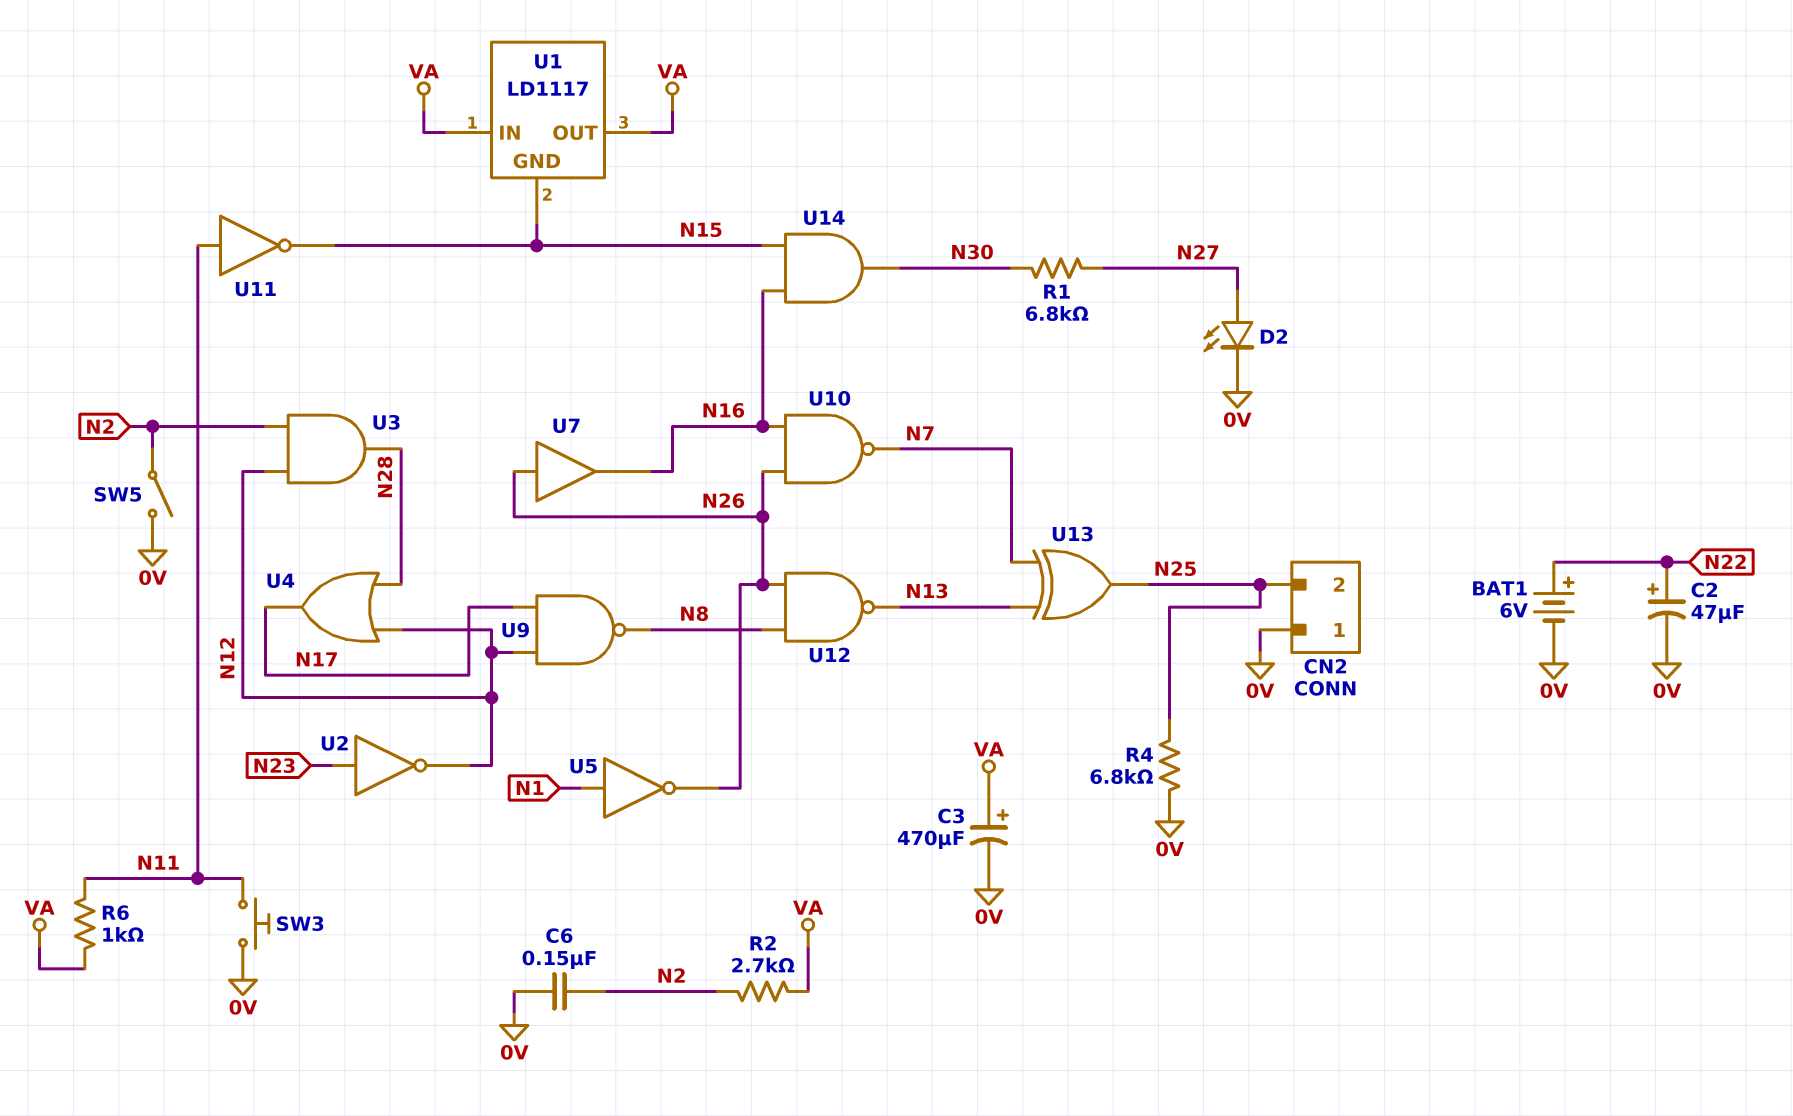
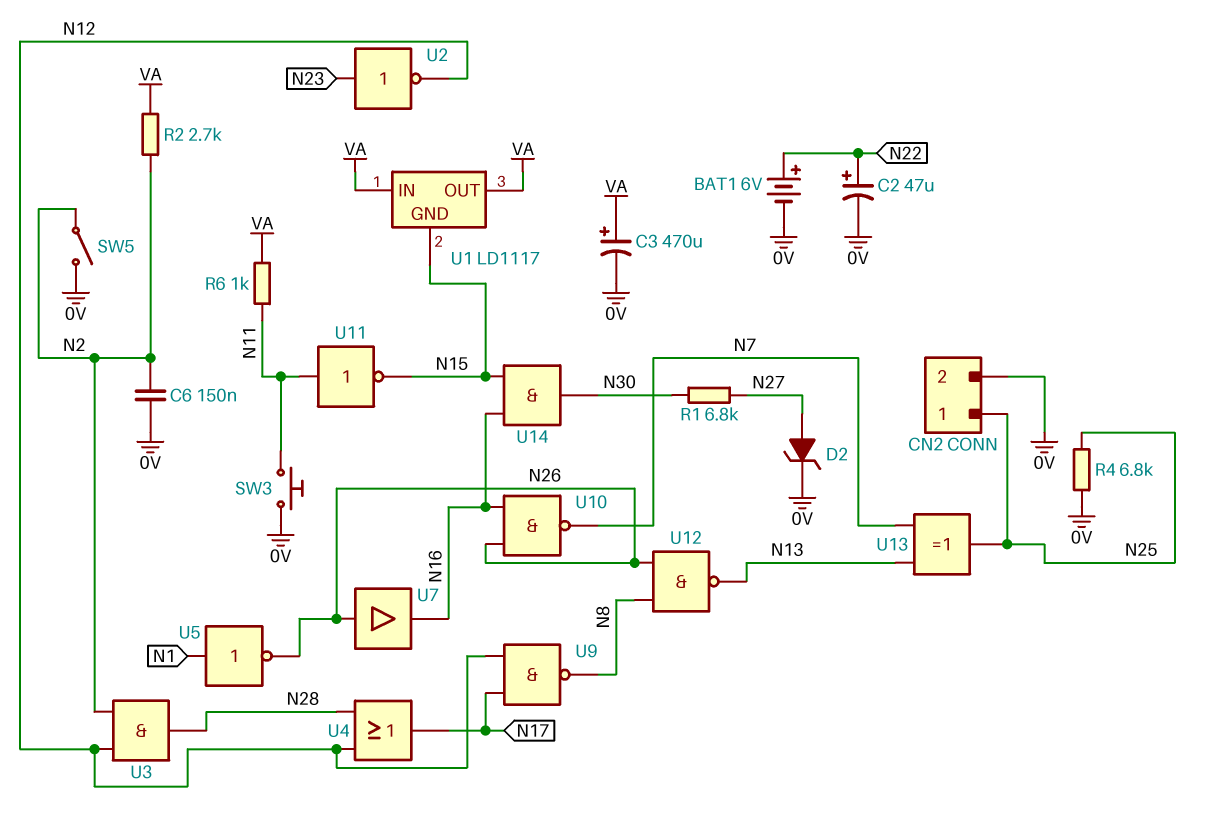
CN2 pin 1: 0V -> N25
CN2 pin 2: N25 -> 0V
D2: LED (A N27, K 0V) -> zener (A N27, K 0V)

